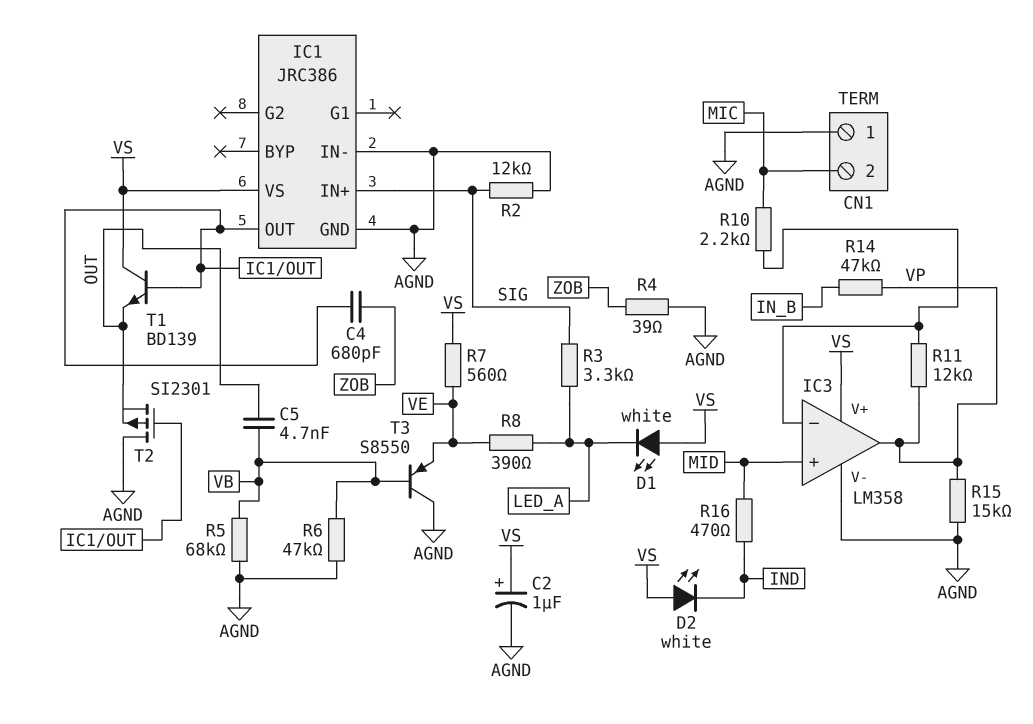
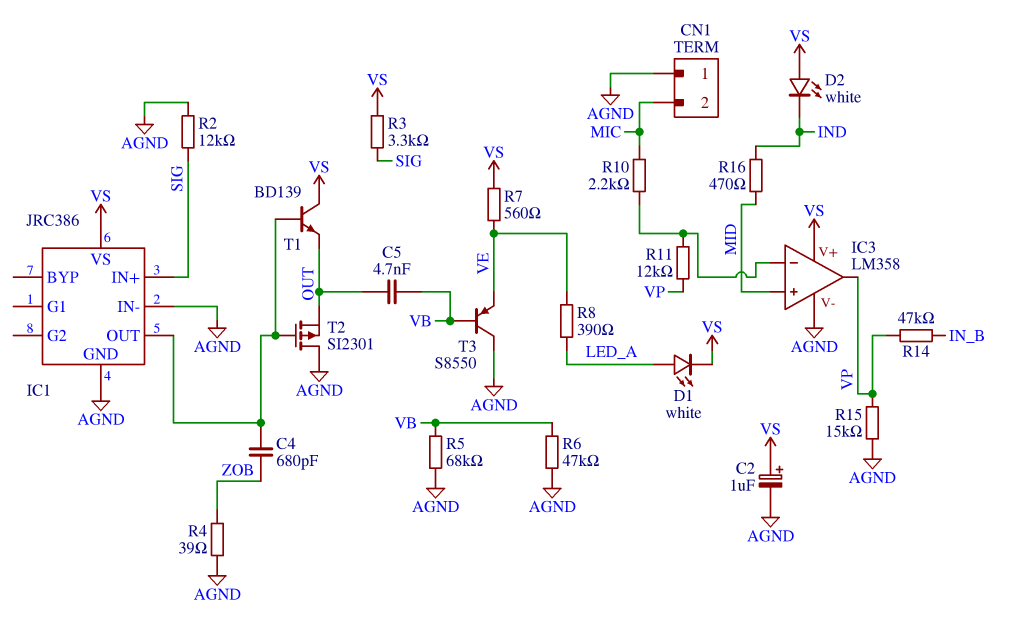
D1: LED white (A VS, K LED_A) -> LED white (A LED_A, K VS)
R3: 3.3k (LED_A, SIG) -> 3.3k (SIG, VS)

